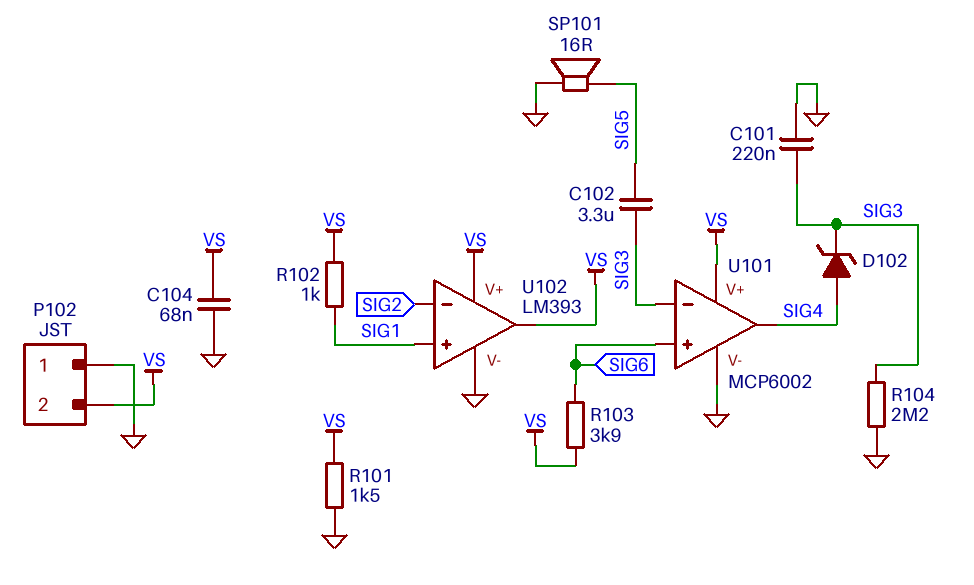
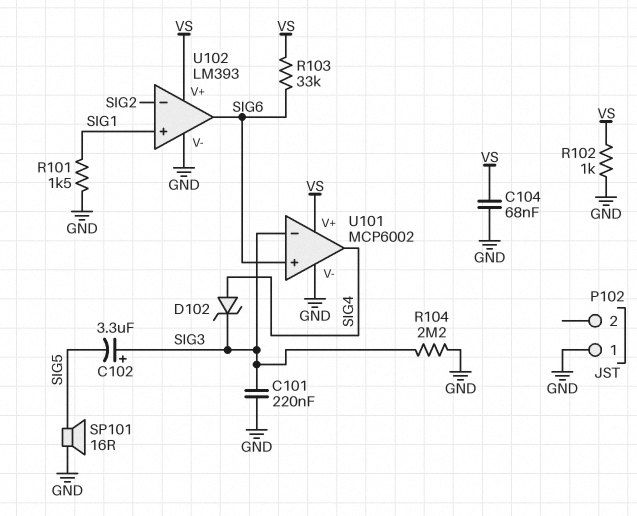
C102: 3.3uF (SIG3, SIG5) -> 3.3uF (plus SIG3, minus SIG5)
P102 pin 2: VS -> none
R101: 1.5k (GND, VS) -> 1.5k (GND, SIG1)
R102: 1k (SIG1, VS) -> 1k (GND, VS)
R103: 3.9k (SIG6, VS) -> 33k (SIG6, VS)
U102 pin out: VS -> SIG6

